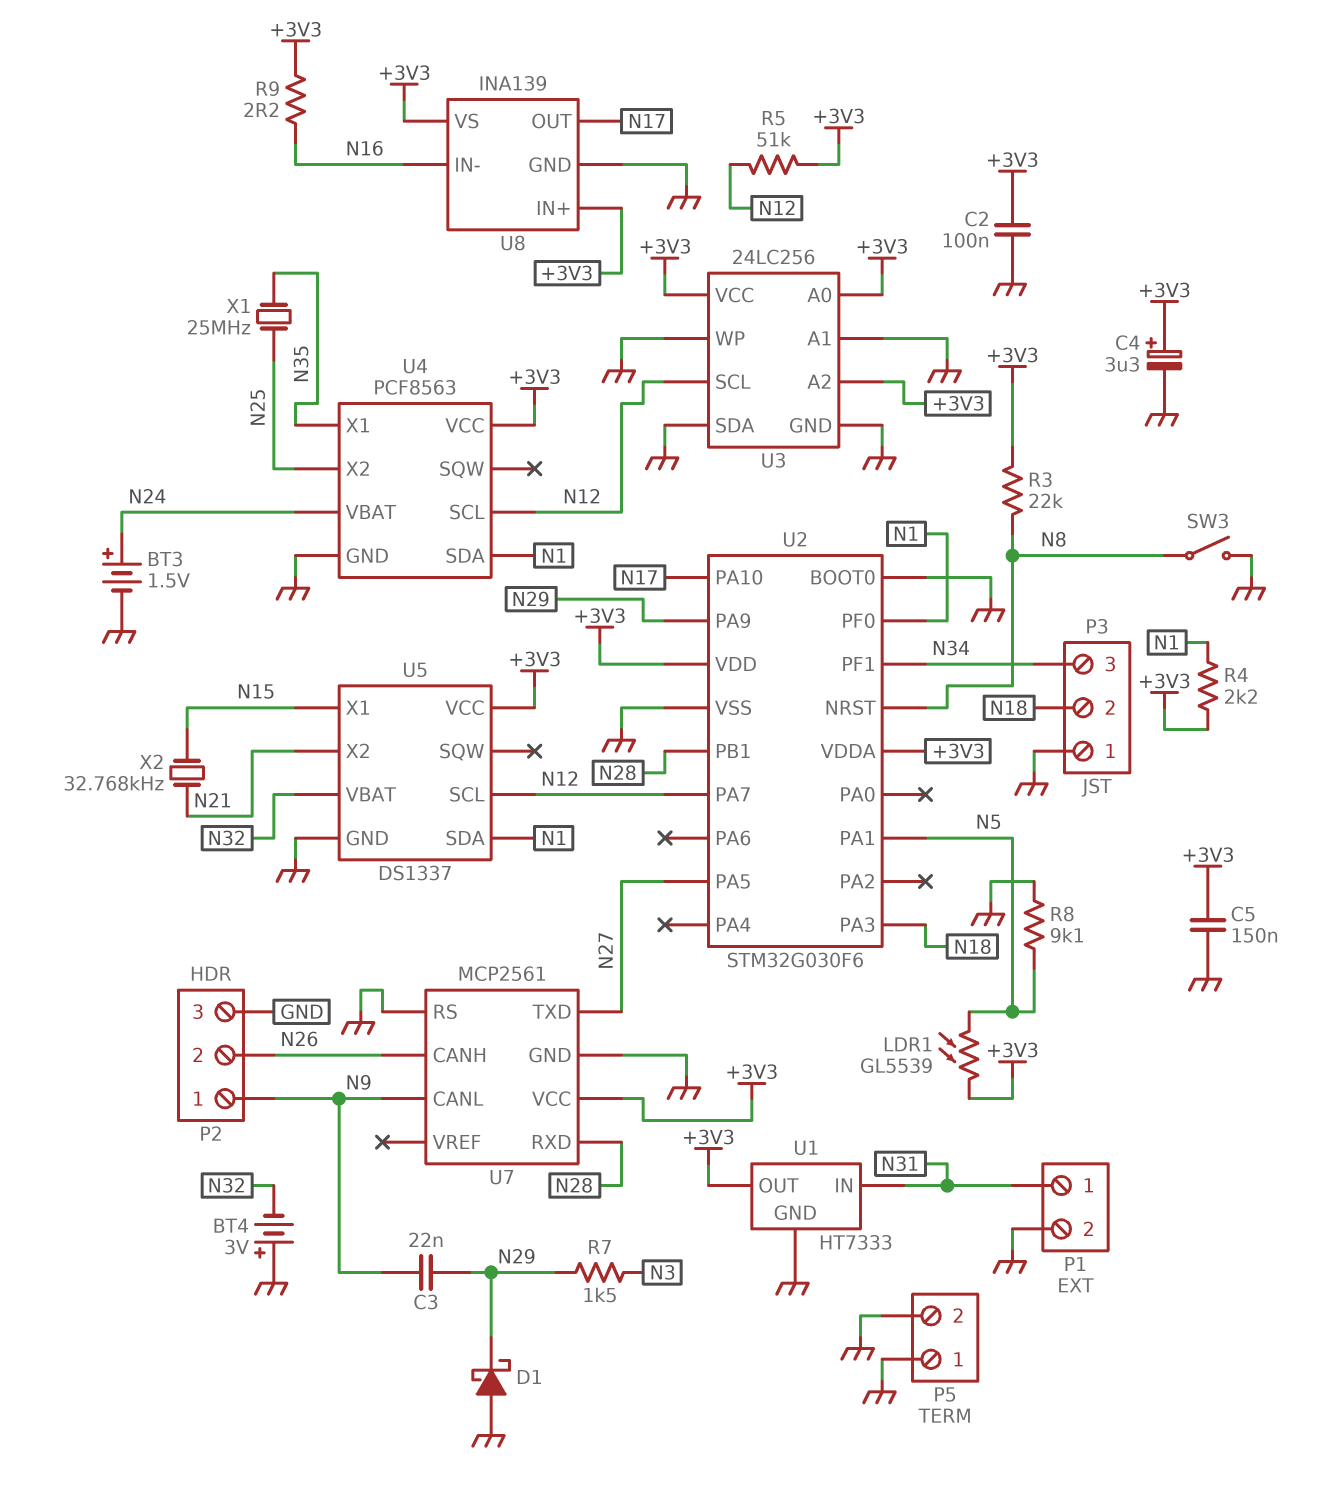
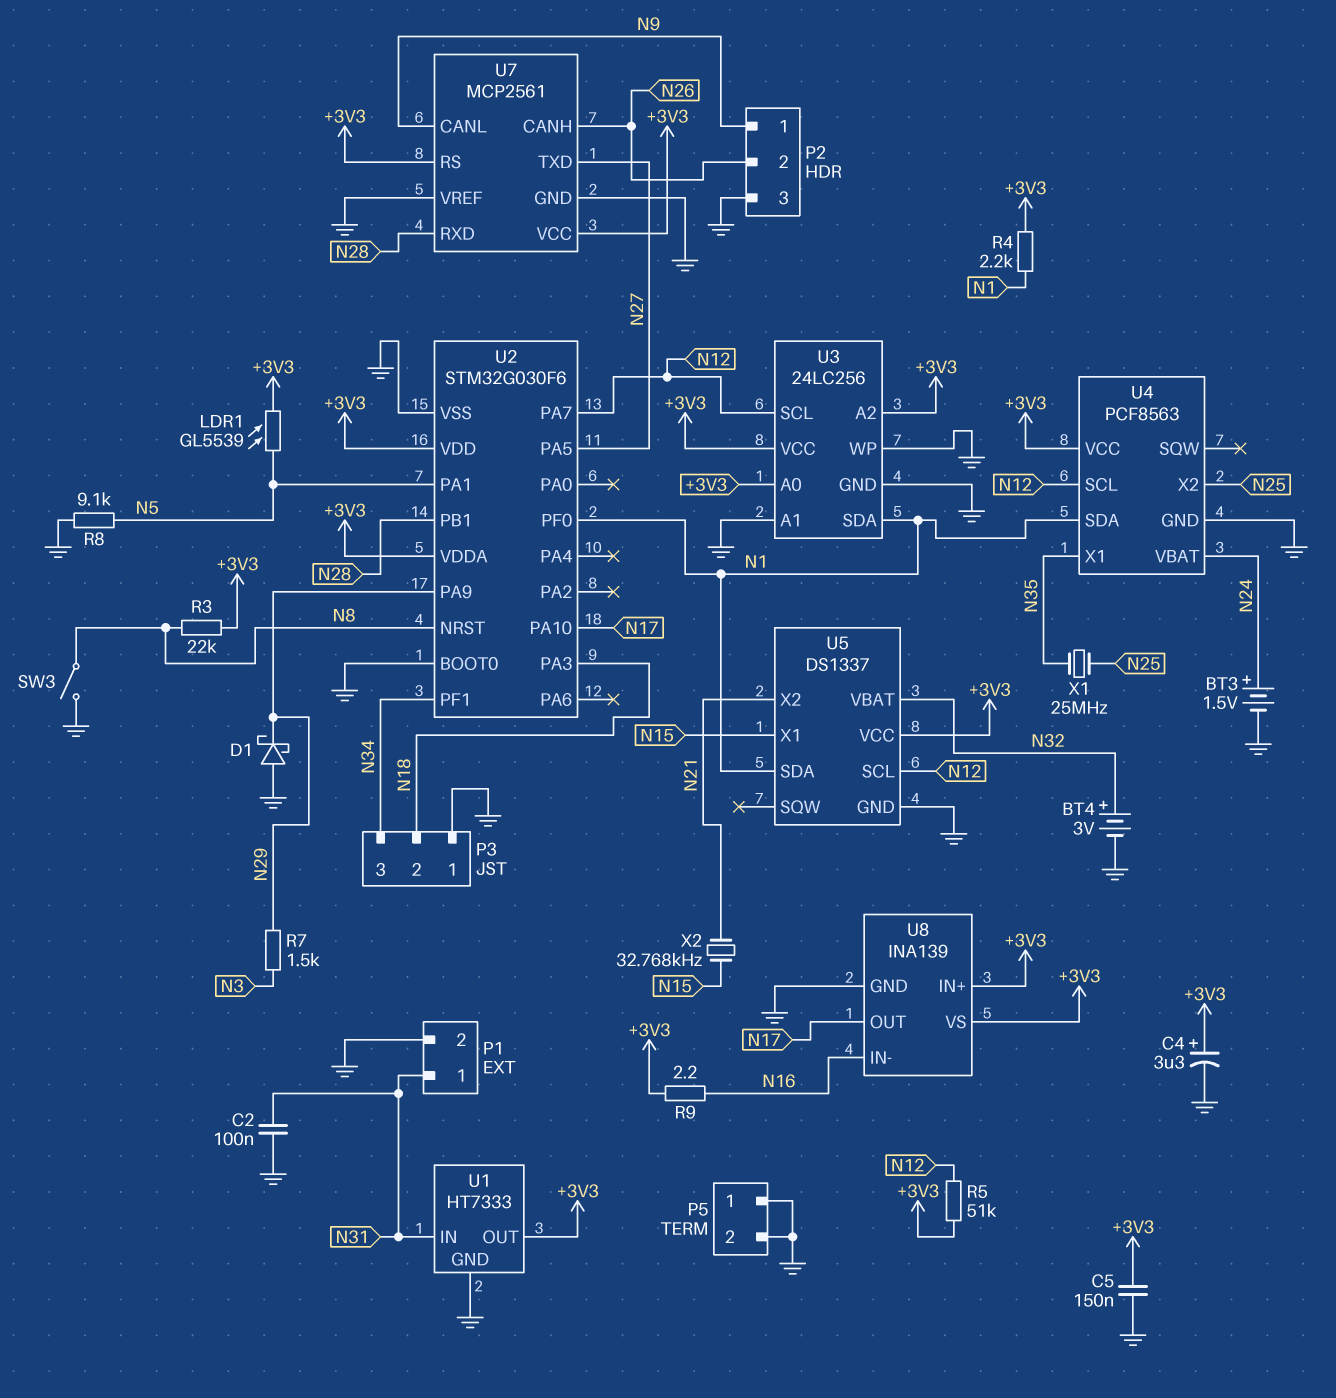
BT4: 3V (plus GND, minus N32) -> 3V (plus N32, minus GND)
C2: 100nF (+3V3, GND) -> 100nF (GND, N31)
C3: 22nF (N9, N29) -> none
U3 pin SDA: GND -> N1
U7 pin RS: GND -> +3V3
U7 pin VREF: none -> GND

